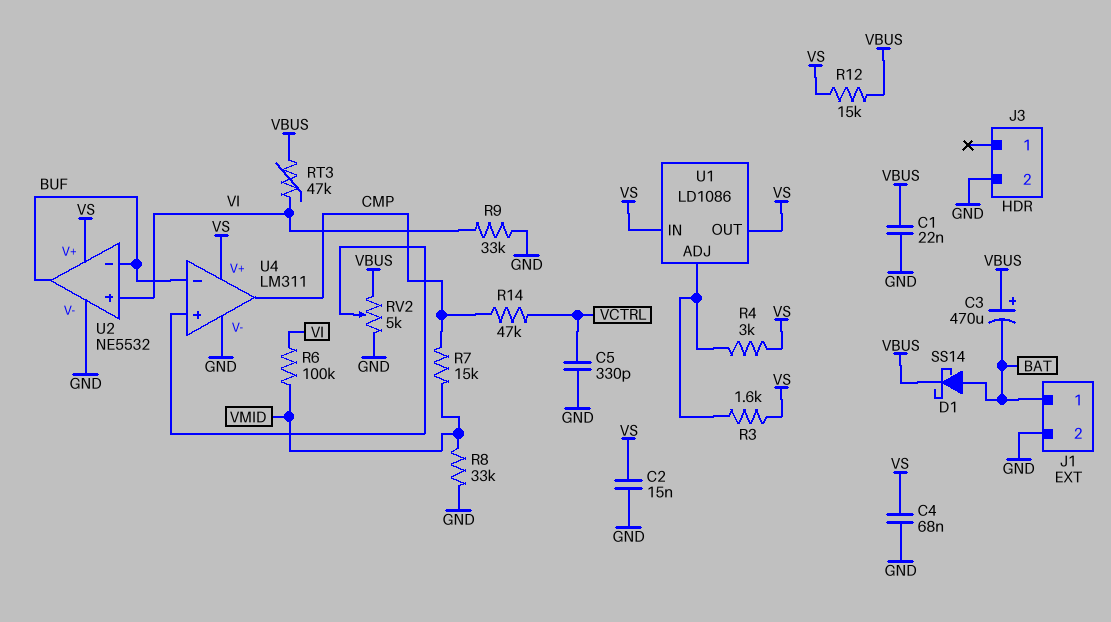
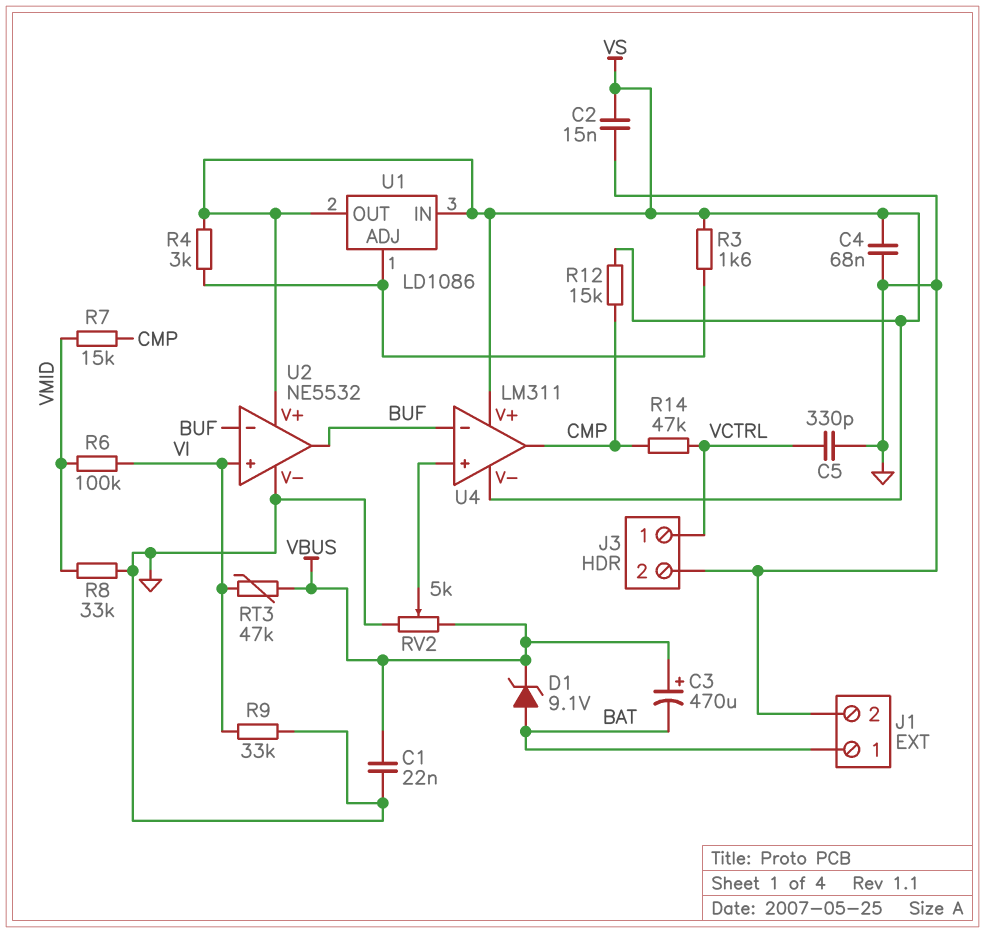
D1: schottky SS14 (A BAT, K VBUS) -> zener 9.1V (A BAT, K VBUS)
J3 pin 1: none -> VCTRL
R12: 15k (VBUS, VS) -> 15k (CMP, VS)
U4 pin V-: GND -> VS

